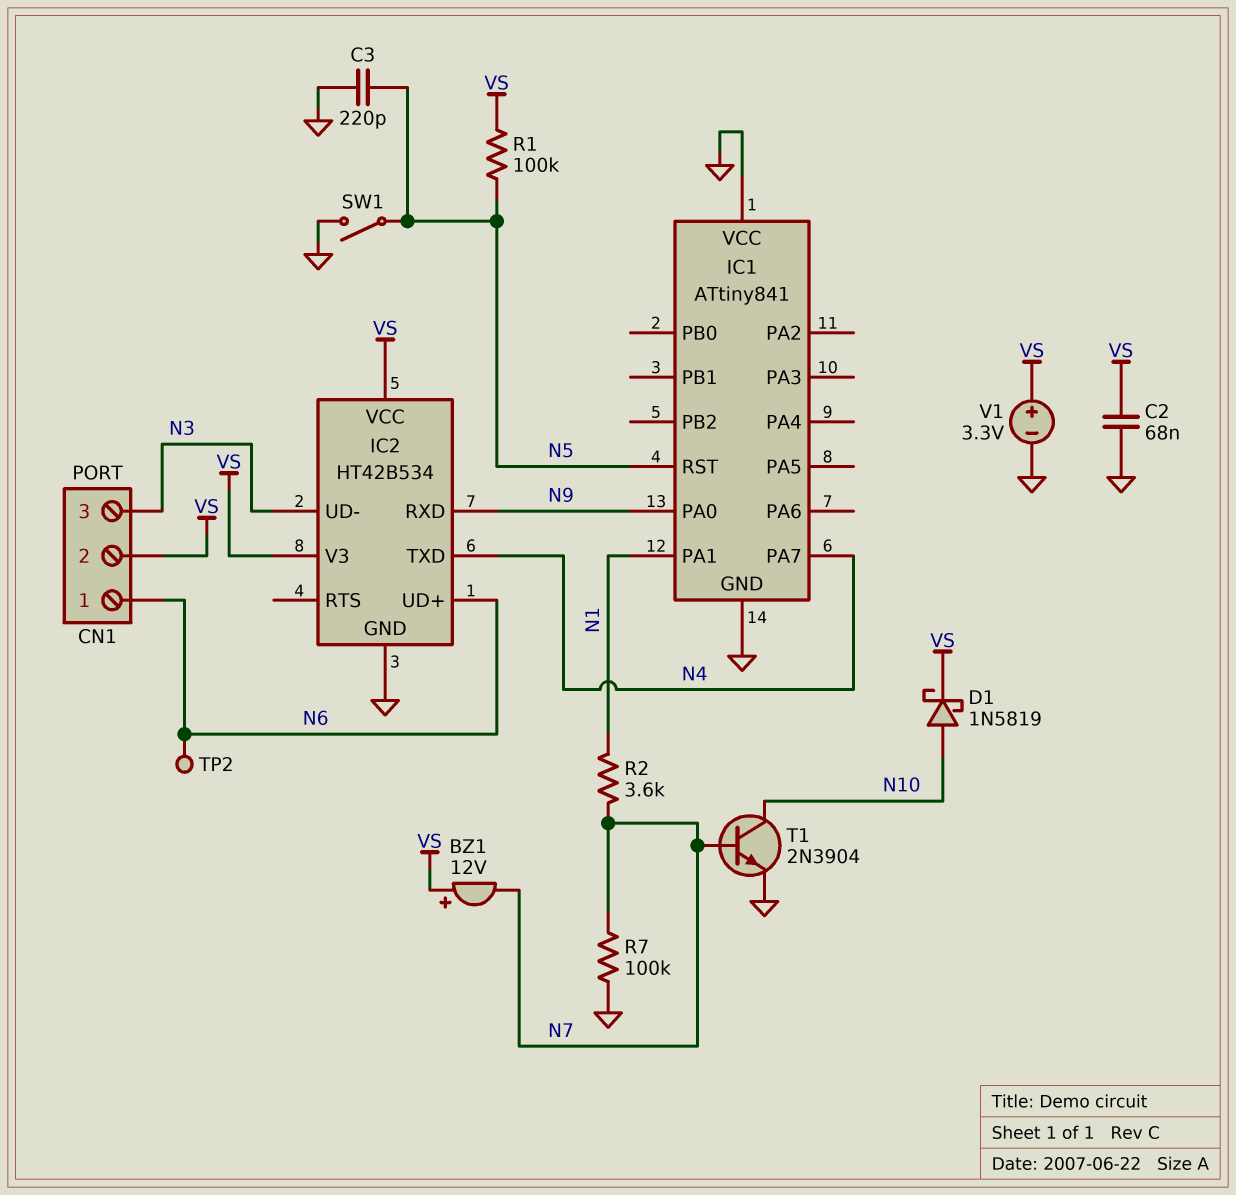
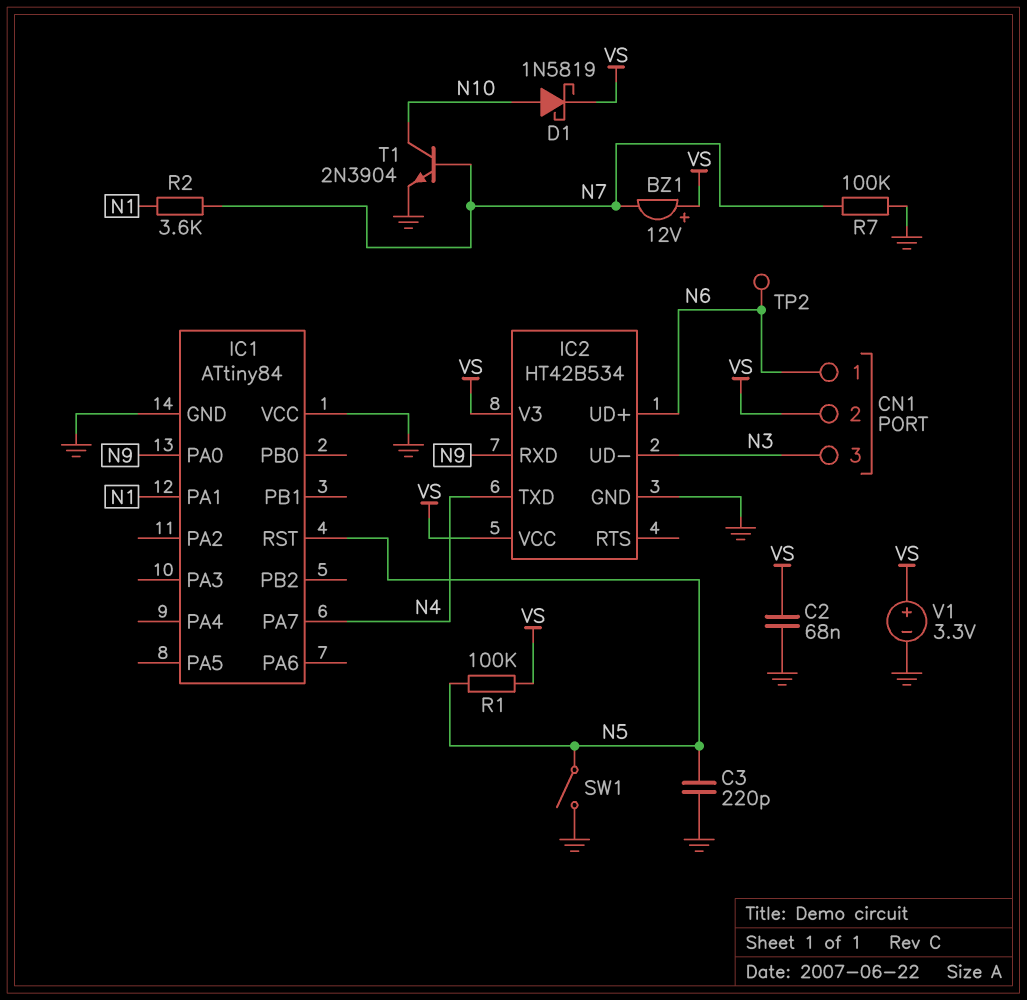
IC1: ATtiny841 -> ATtiny84

